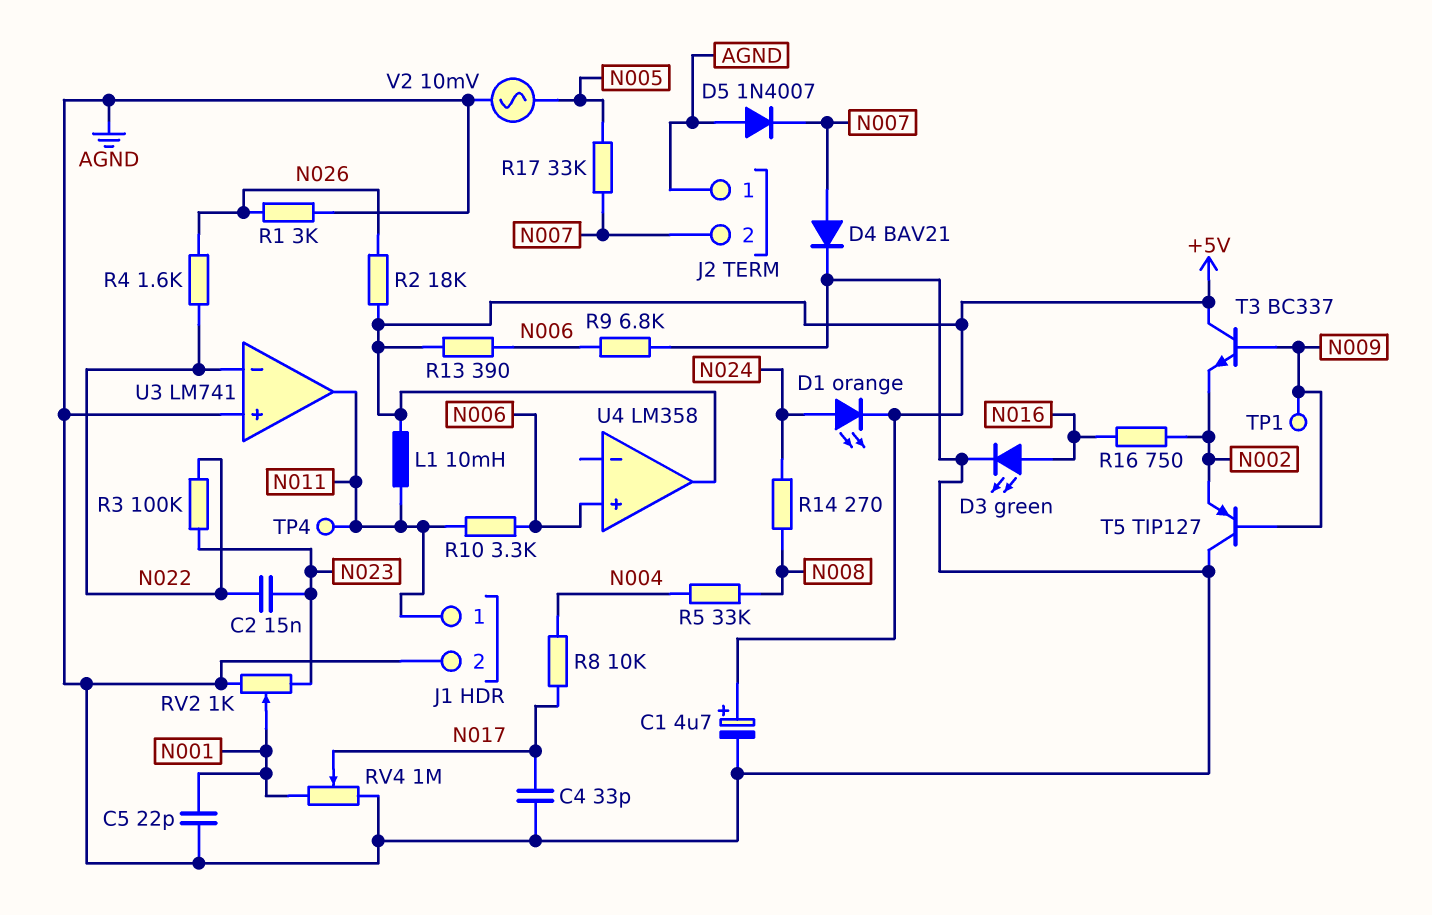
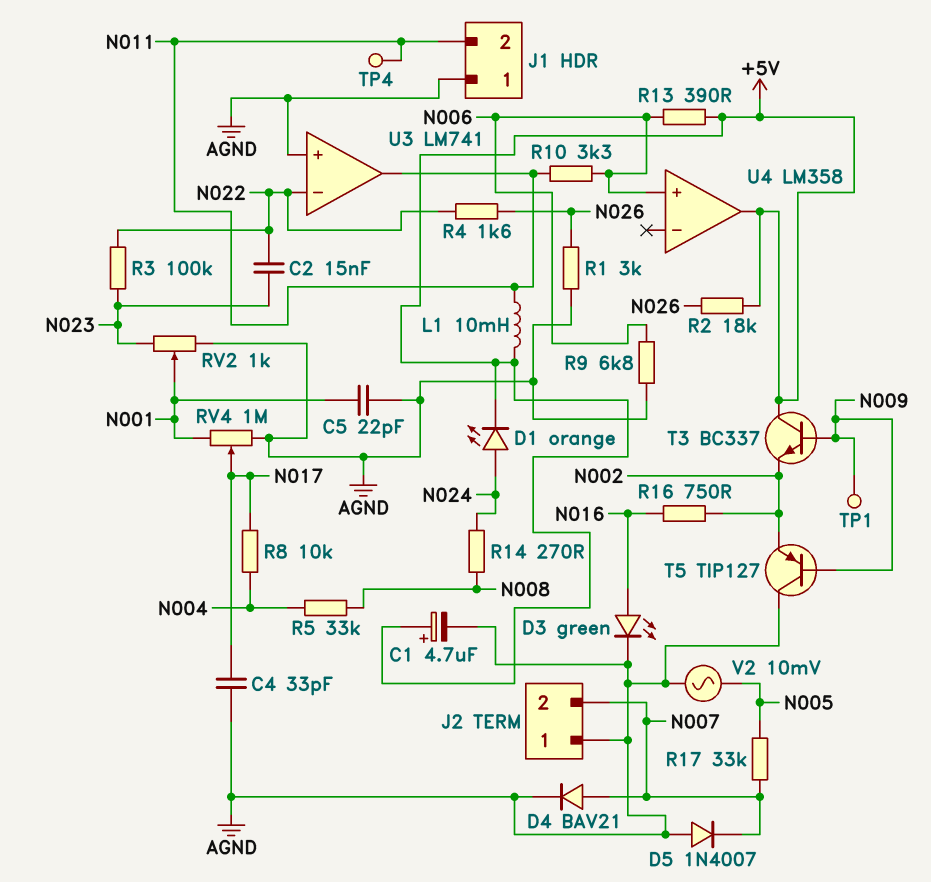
J1 pin 1: N011 -> AGND
J1 pin 2: AGND -> N011

